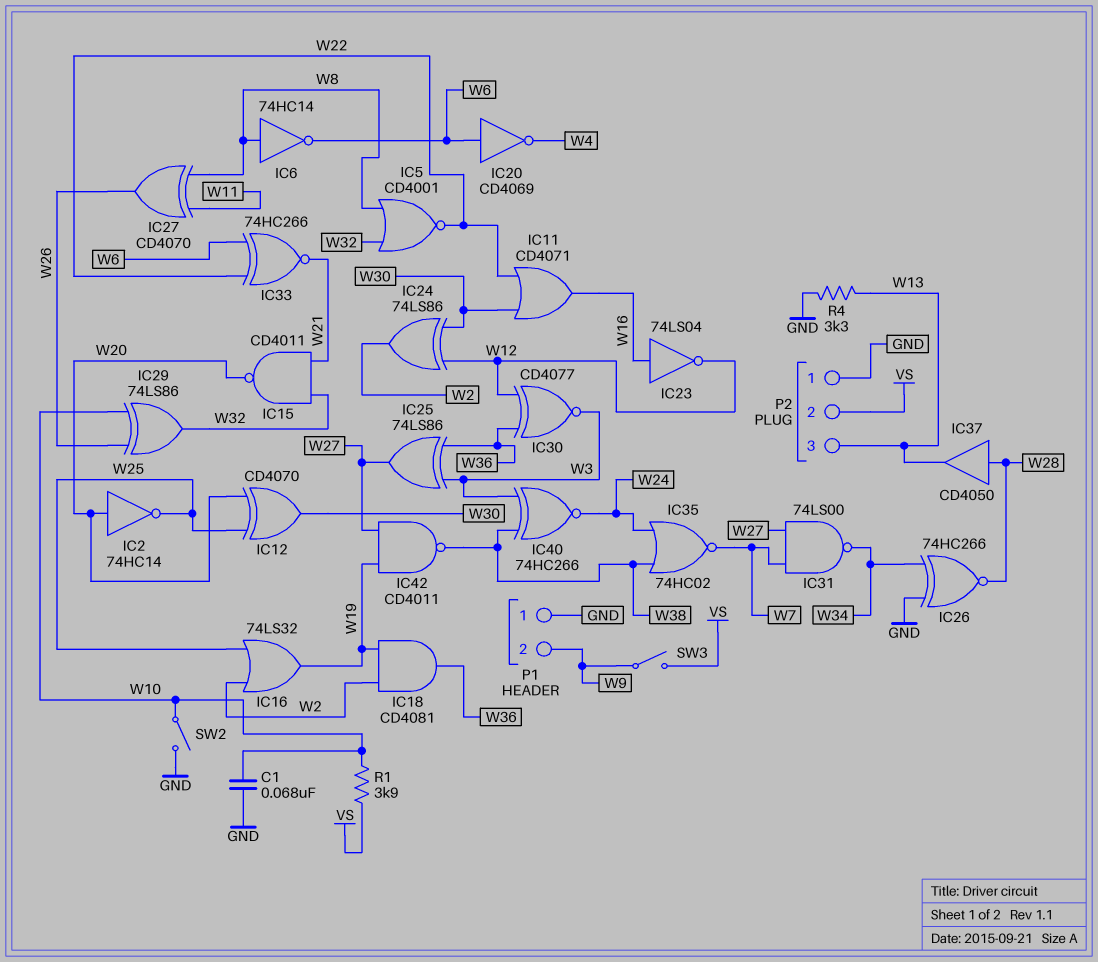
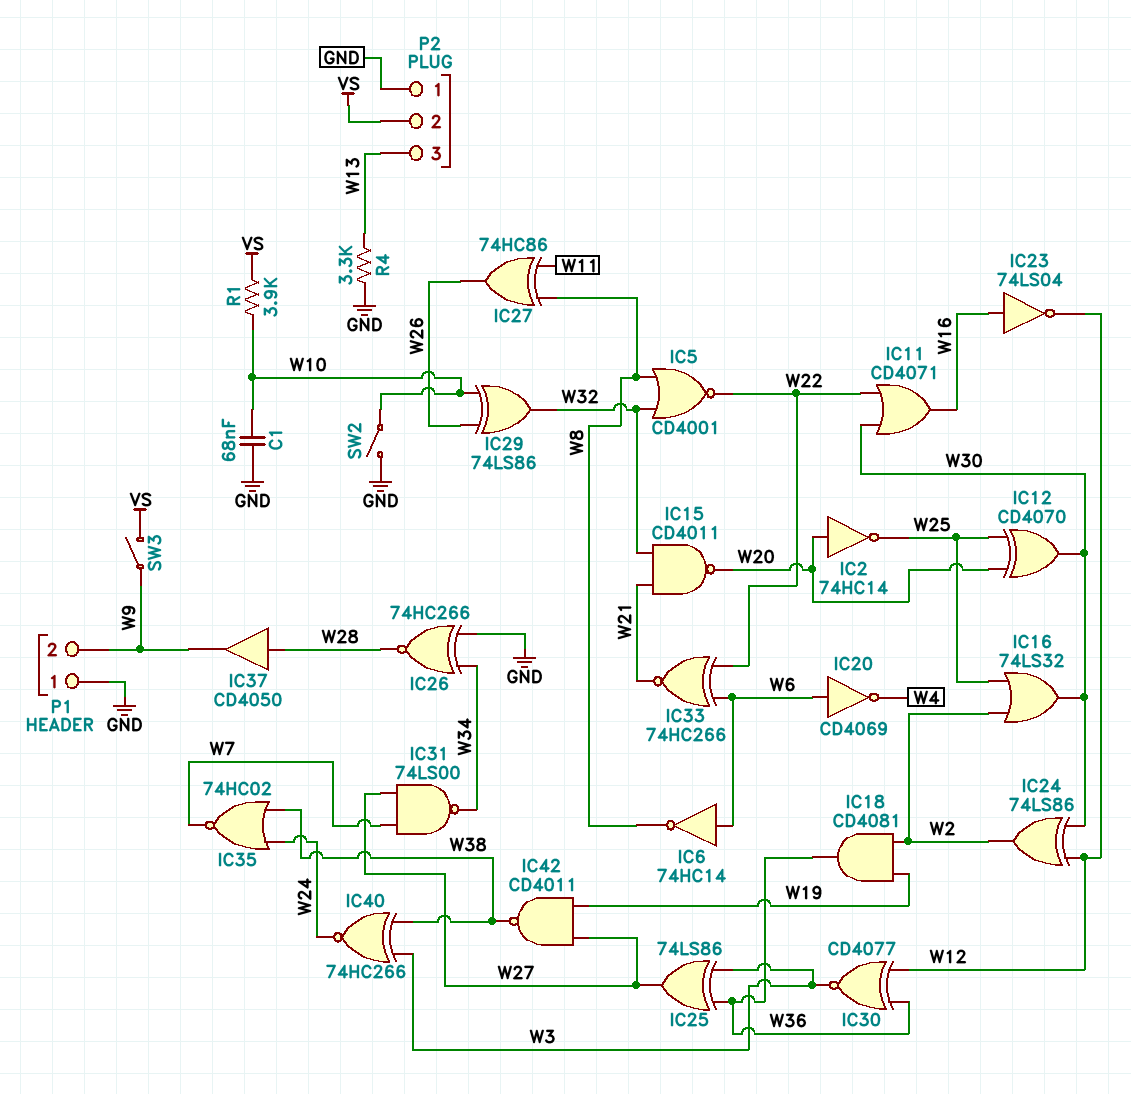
IC6: NOT 74HC14 (in W8, out W6) -> NOT 74HC14 (in W6, out W8)
IC16: OR 74LS32 (in W2, in W25, out W19) -> OR 74LS32 (in W2, in W25, out W30)
IC27: XOR CD4070 (in W8, in W11, out W26) -> XOR 74HC86 (in W8, in W11, out W26)
IC37: buffer CD4050 (in W28, out W13) -> buffer CD4050 (in W28, out W9)

